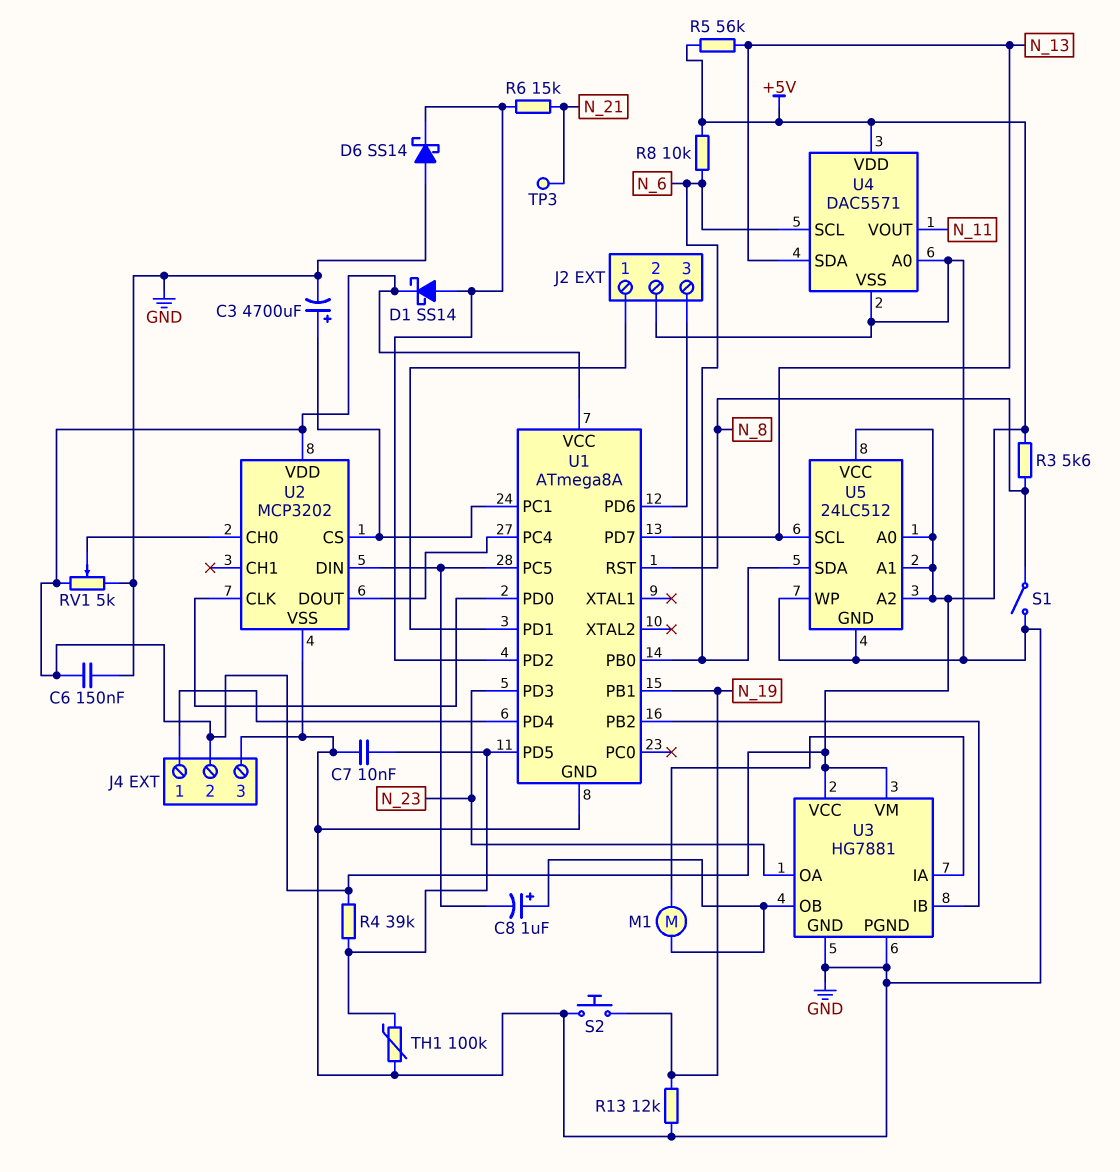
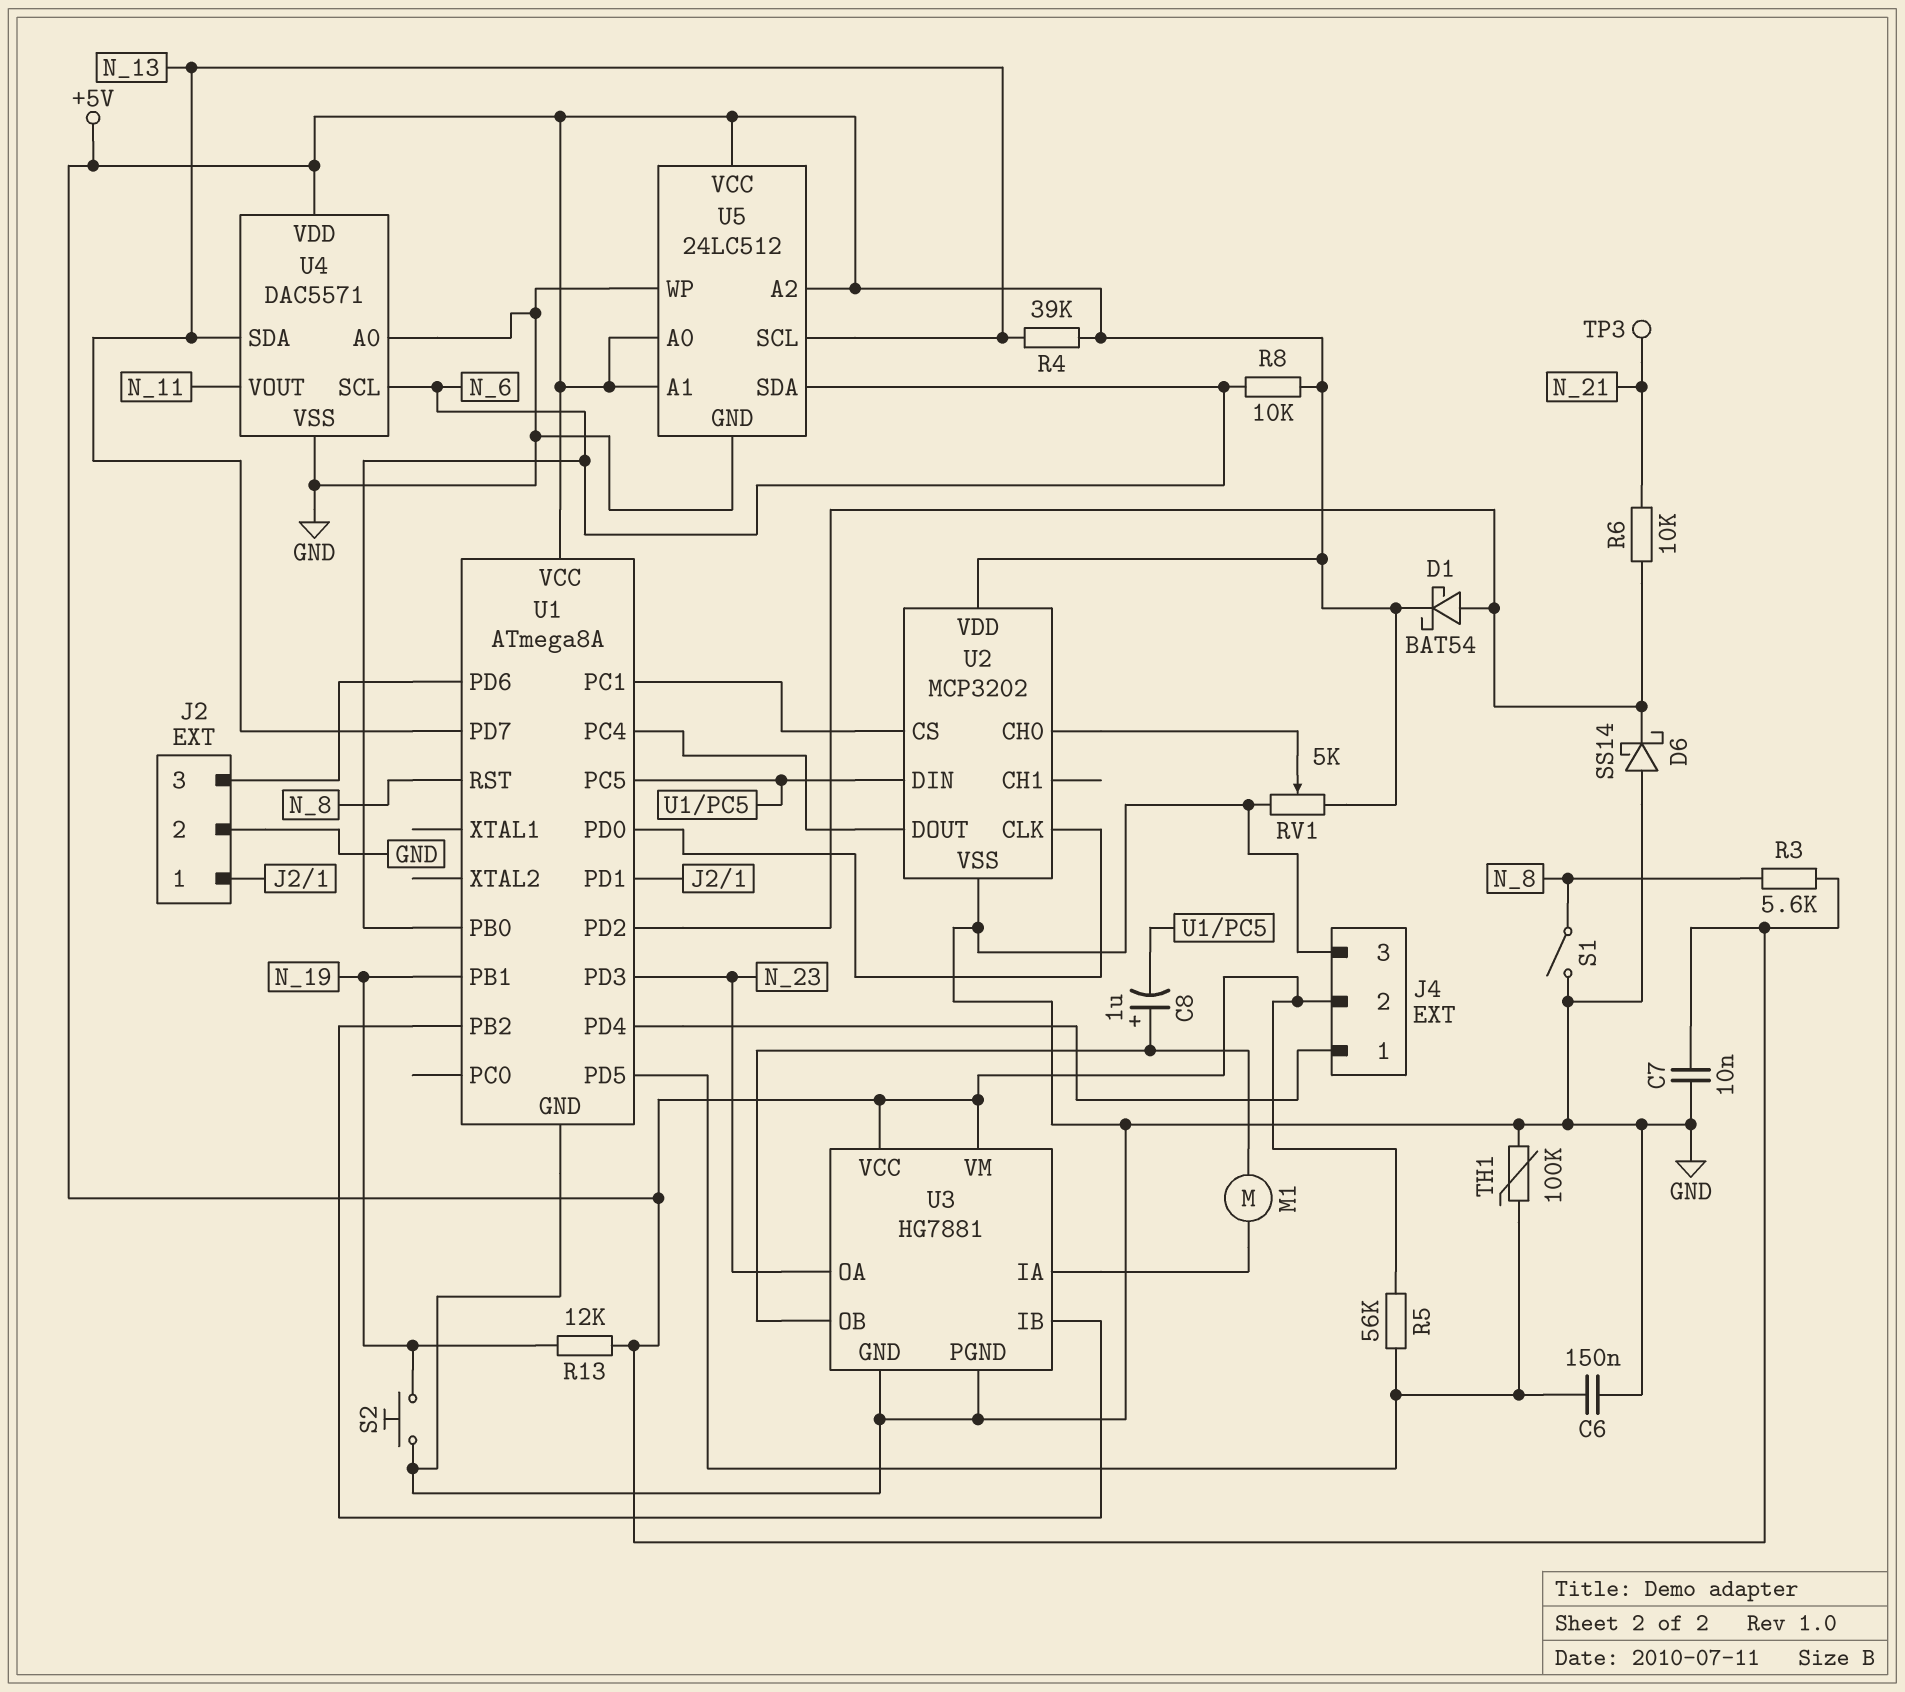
C3: 4700uF (plus U1/PC1, minus GND) -> none
C6: 150nF (+5V, GND) -> 150nF (GND, U1/PD5)
C7: 10nF (GND, U1/PD5) -> 10nF (+5V, GND)
D1: schottky SS14 (A U1/PD2, K +5V) -> schottky BAT54 (A U1/PD2, K +5V)
R4: 39k (+5V, U1/PD5) -> 39k (+5V, N_13)
R5: 56k (+5V, N_13) -> 56k (+5V, U1/PD5)
R6: 15k (N_21, U1/PD2) -> 10k (N_21, U1/PD2)
R13: 12k (GND, N_19) -> 12k (+5V, N_19)

